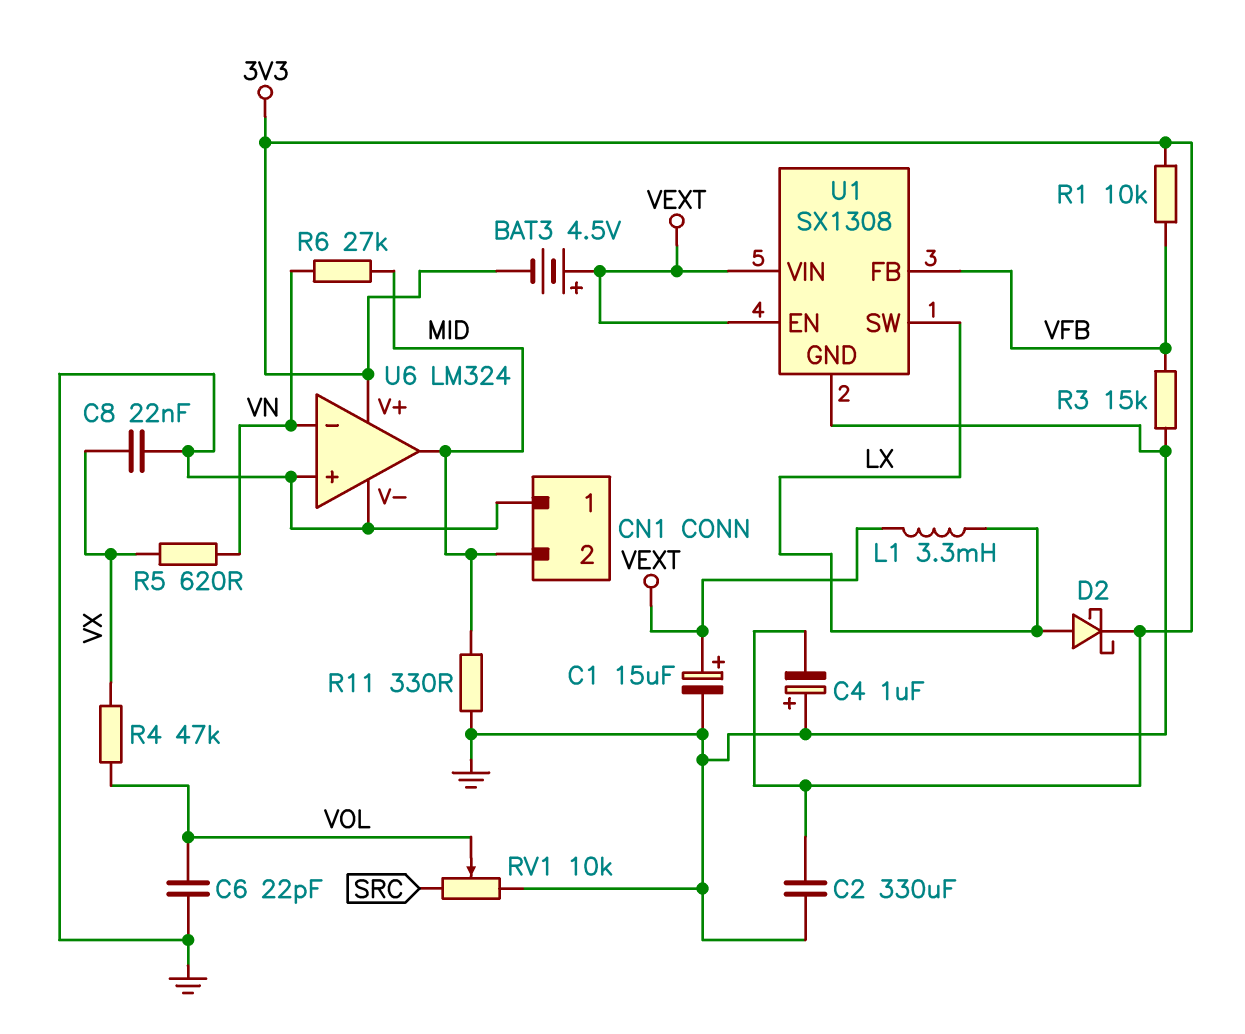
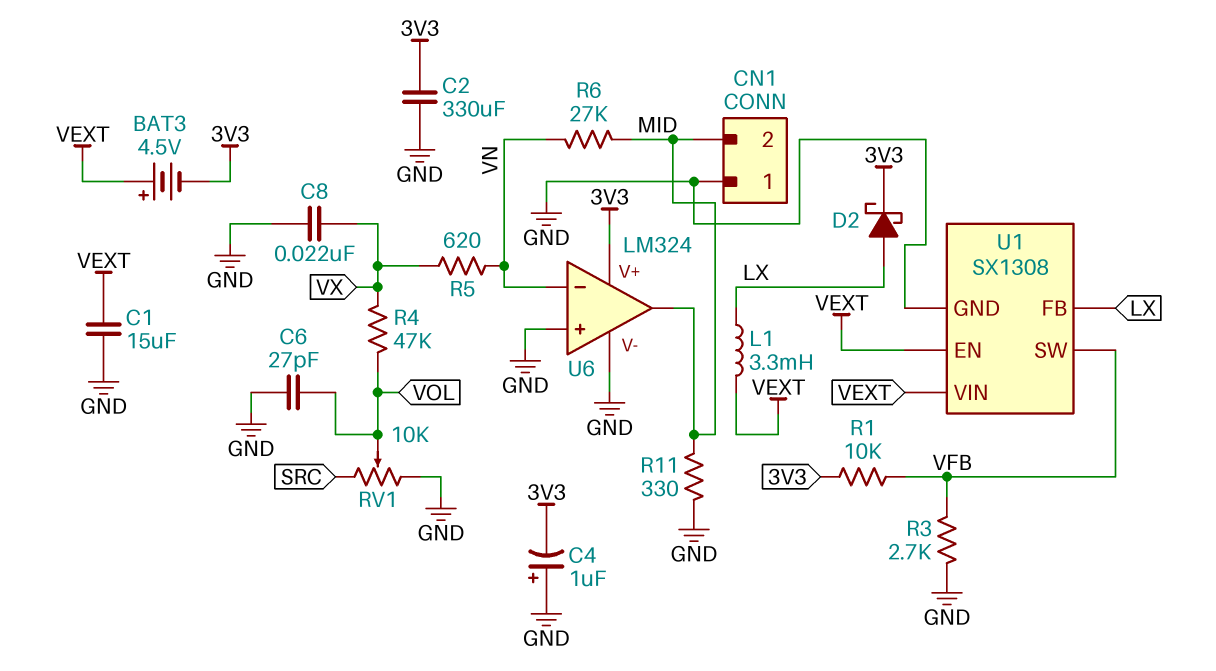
C1: 15uF (plus VEXT, minus GND) -> 15uF (GND, VEXT)
C6: 22pF (GND, VOL) -> 27pF (GND, VOL)
R3: 15k (GND, VFB) -> 2.7k (GND, VFB)
U1 pin FB: VFB -> LX
U1 pin SW: LX -> VFB

